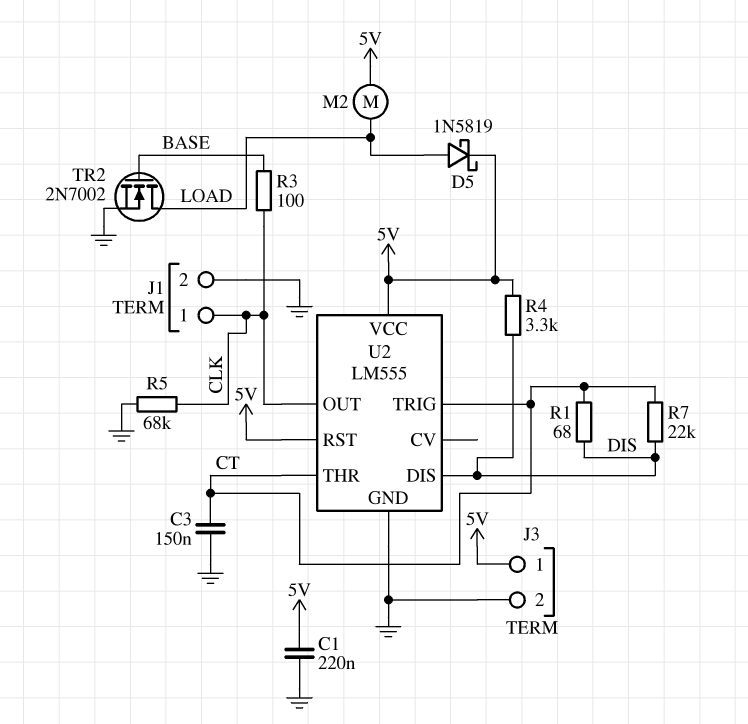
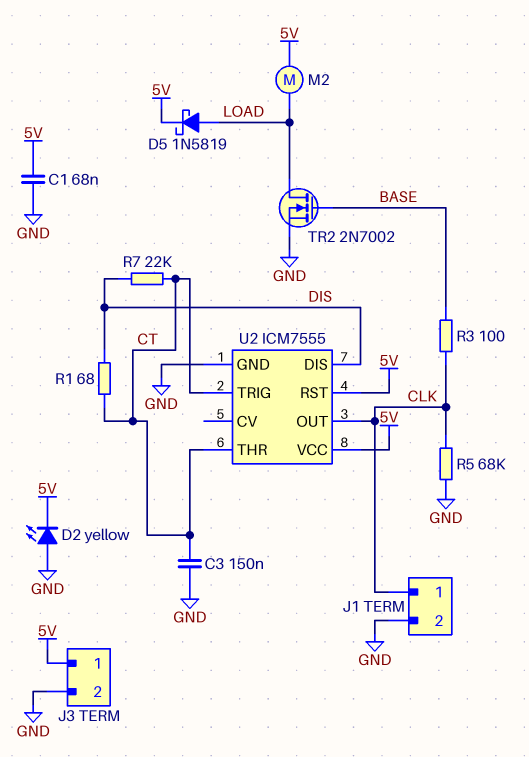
C1: 220nF (5V, GND) -> 68nF (5V, GND)
D2: none -> LED yellow (A GND, K 5V)
R4: 3.3k (5V, DIS) -> none
U2: LM555 -> ICM7555

